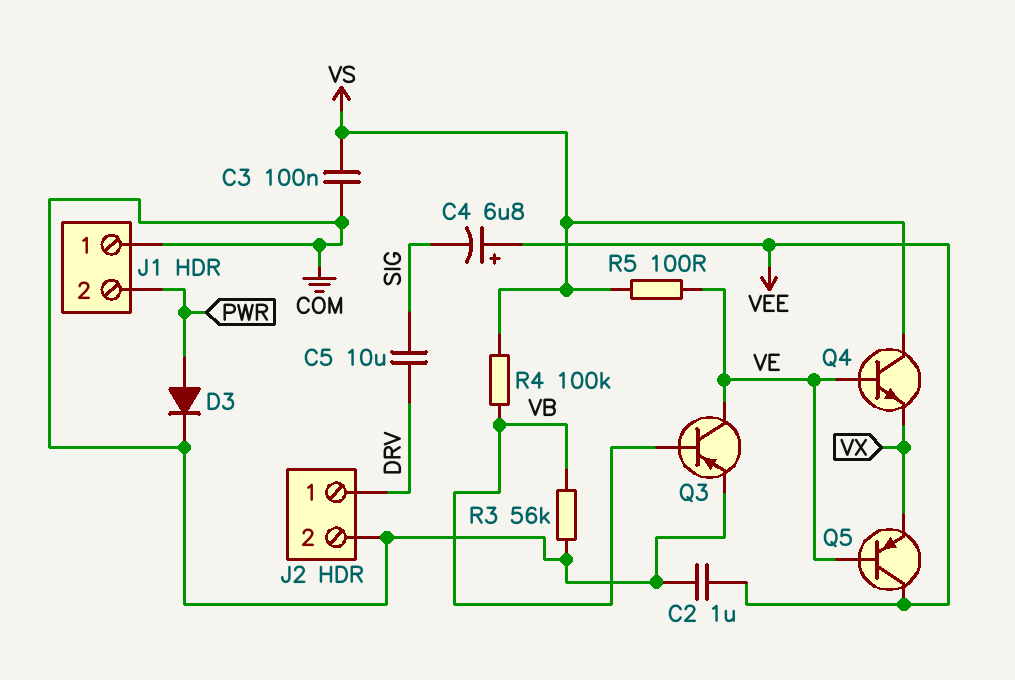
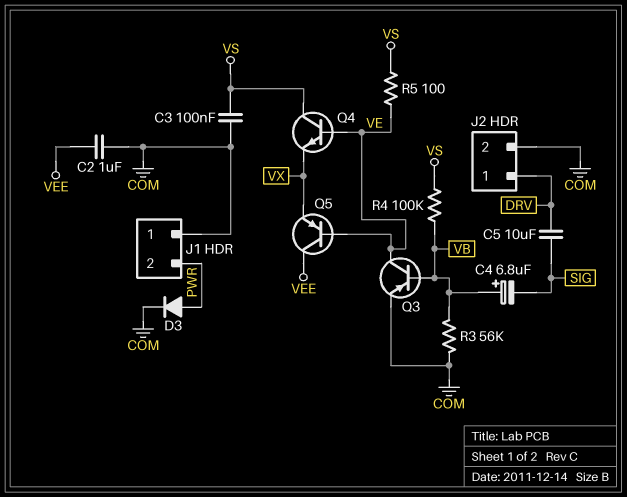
C4: 6.8uF (plus VEE, minus SIG) -> 6.8uF (plus VB, minus SIG)

